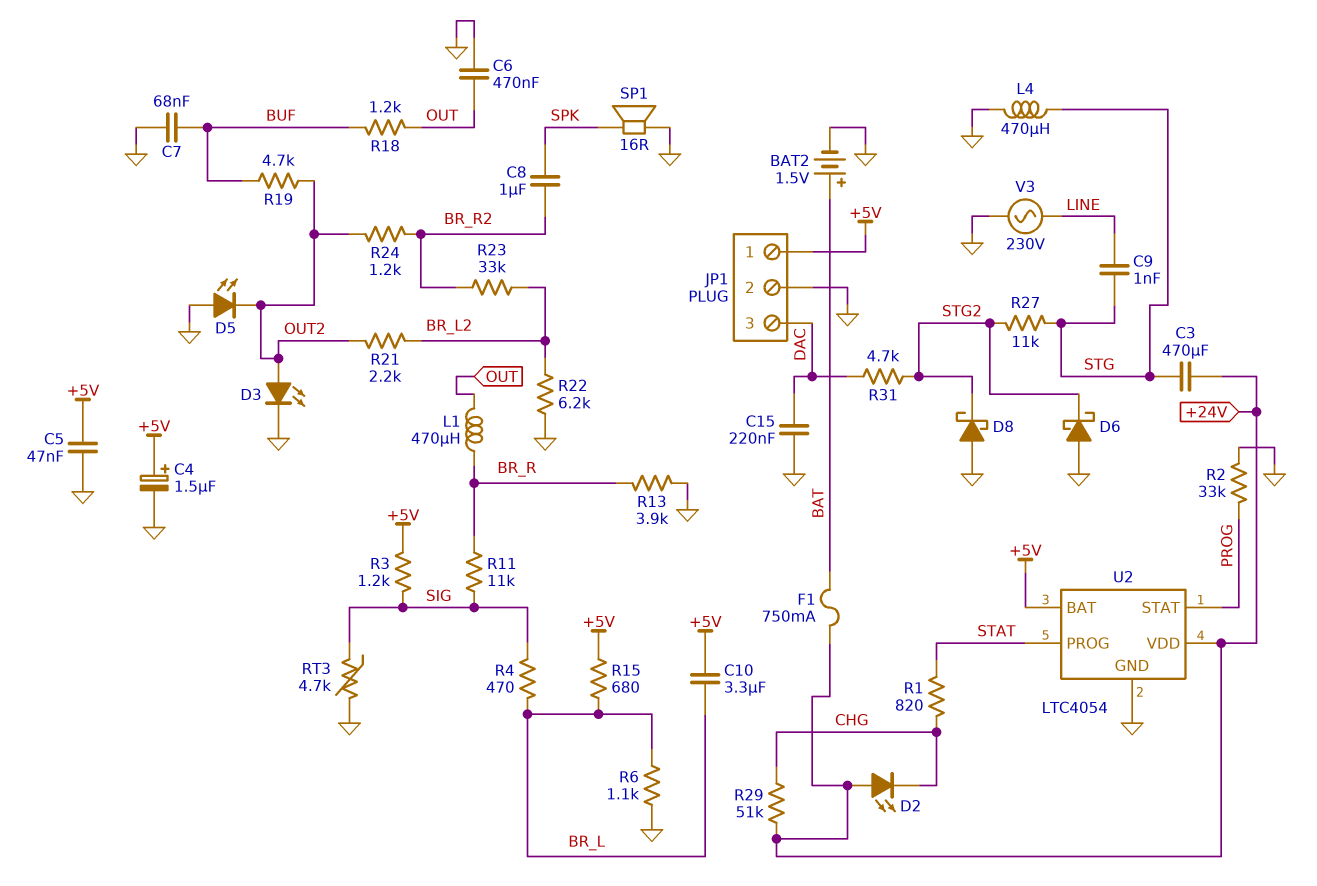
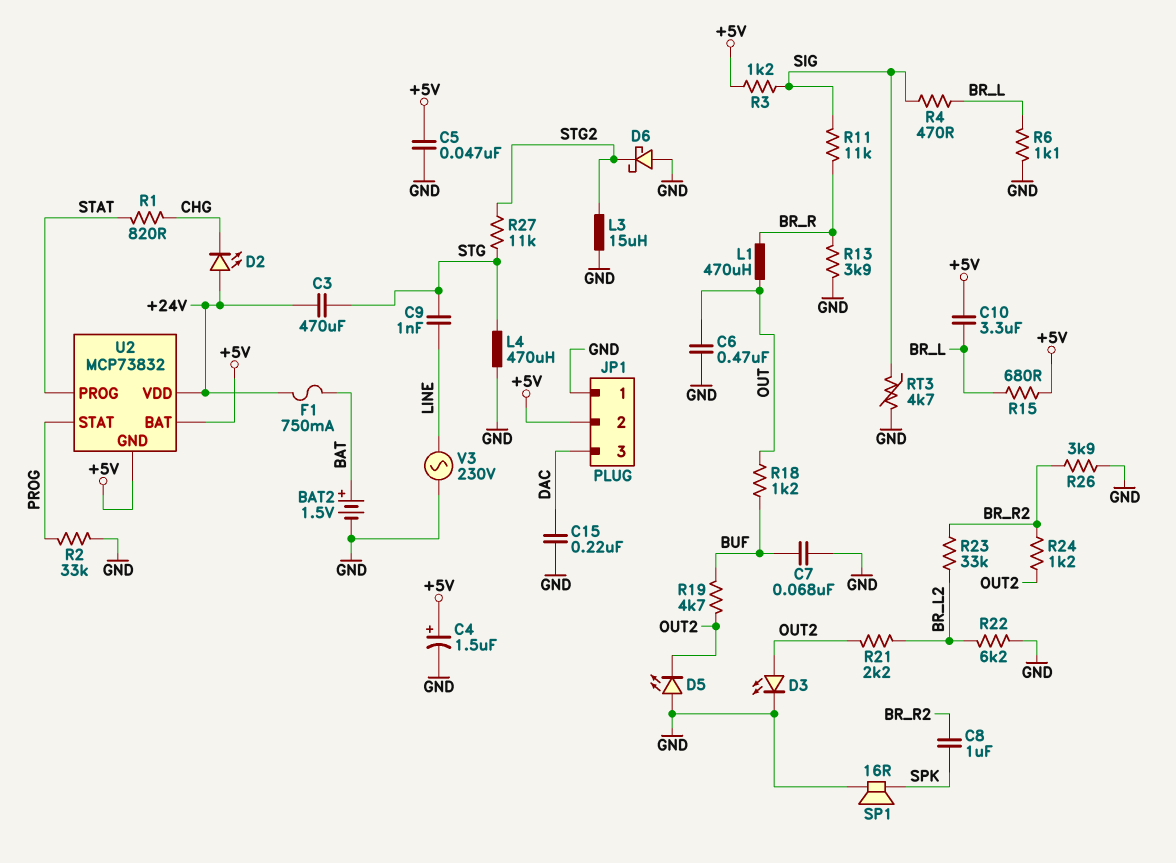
D8: schottky (A GND, K STG2) -> none
JP1 pin 1: +5V -> GND
JP1 pin 2: GND -> +5V
L3: none -> 15uH (GND, STG2)
R26: none -> 3.9k (BR_R2, GND)
R29: 51k (+24V, CHG) -> none
R31: 4.7k (DAC, STG2) -> none
U2: LTC4054 -> MCP73832
U2 pin GND: GND -> +5V

